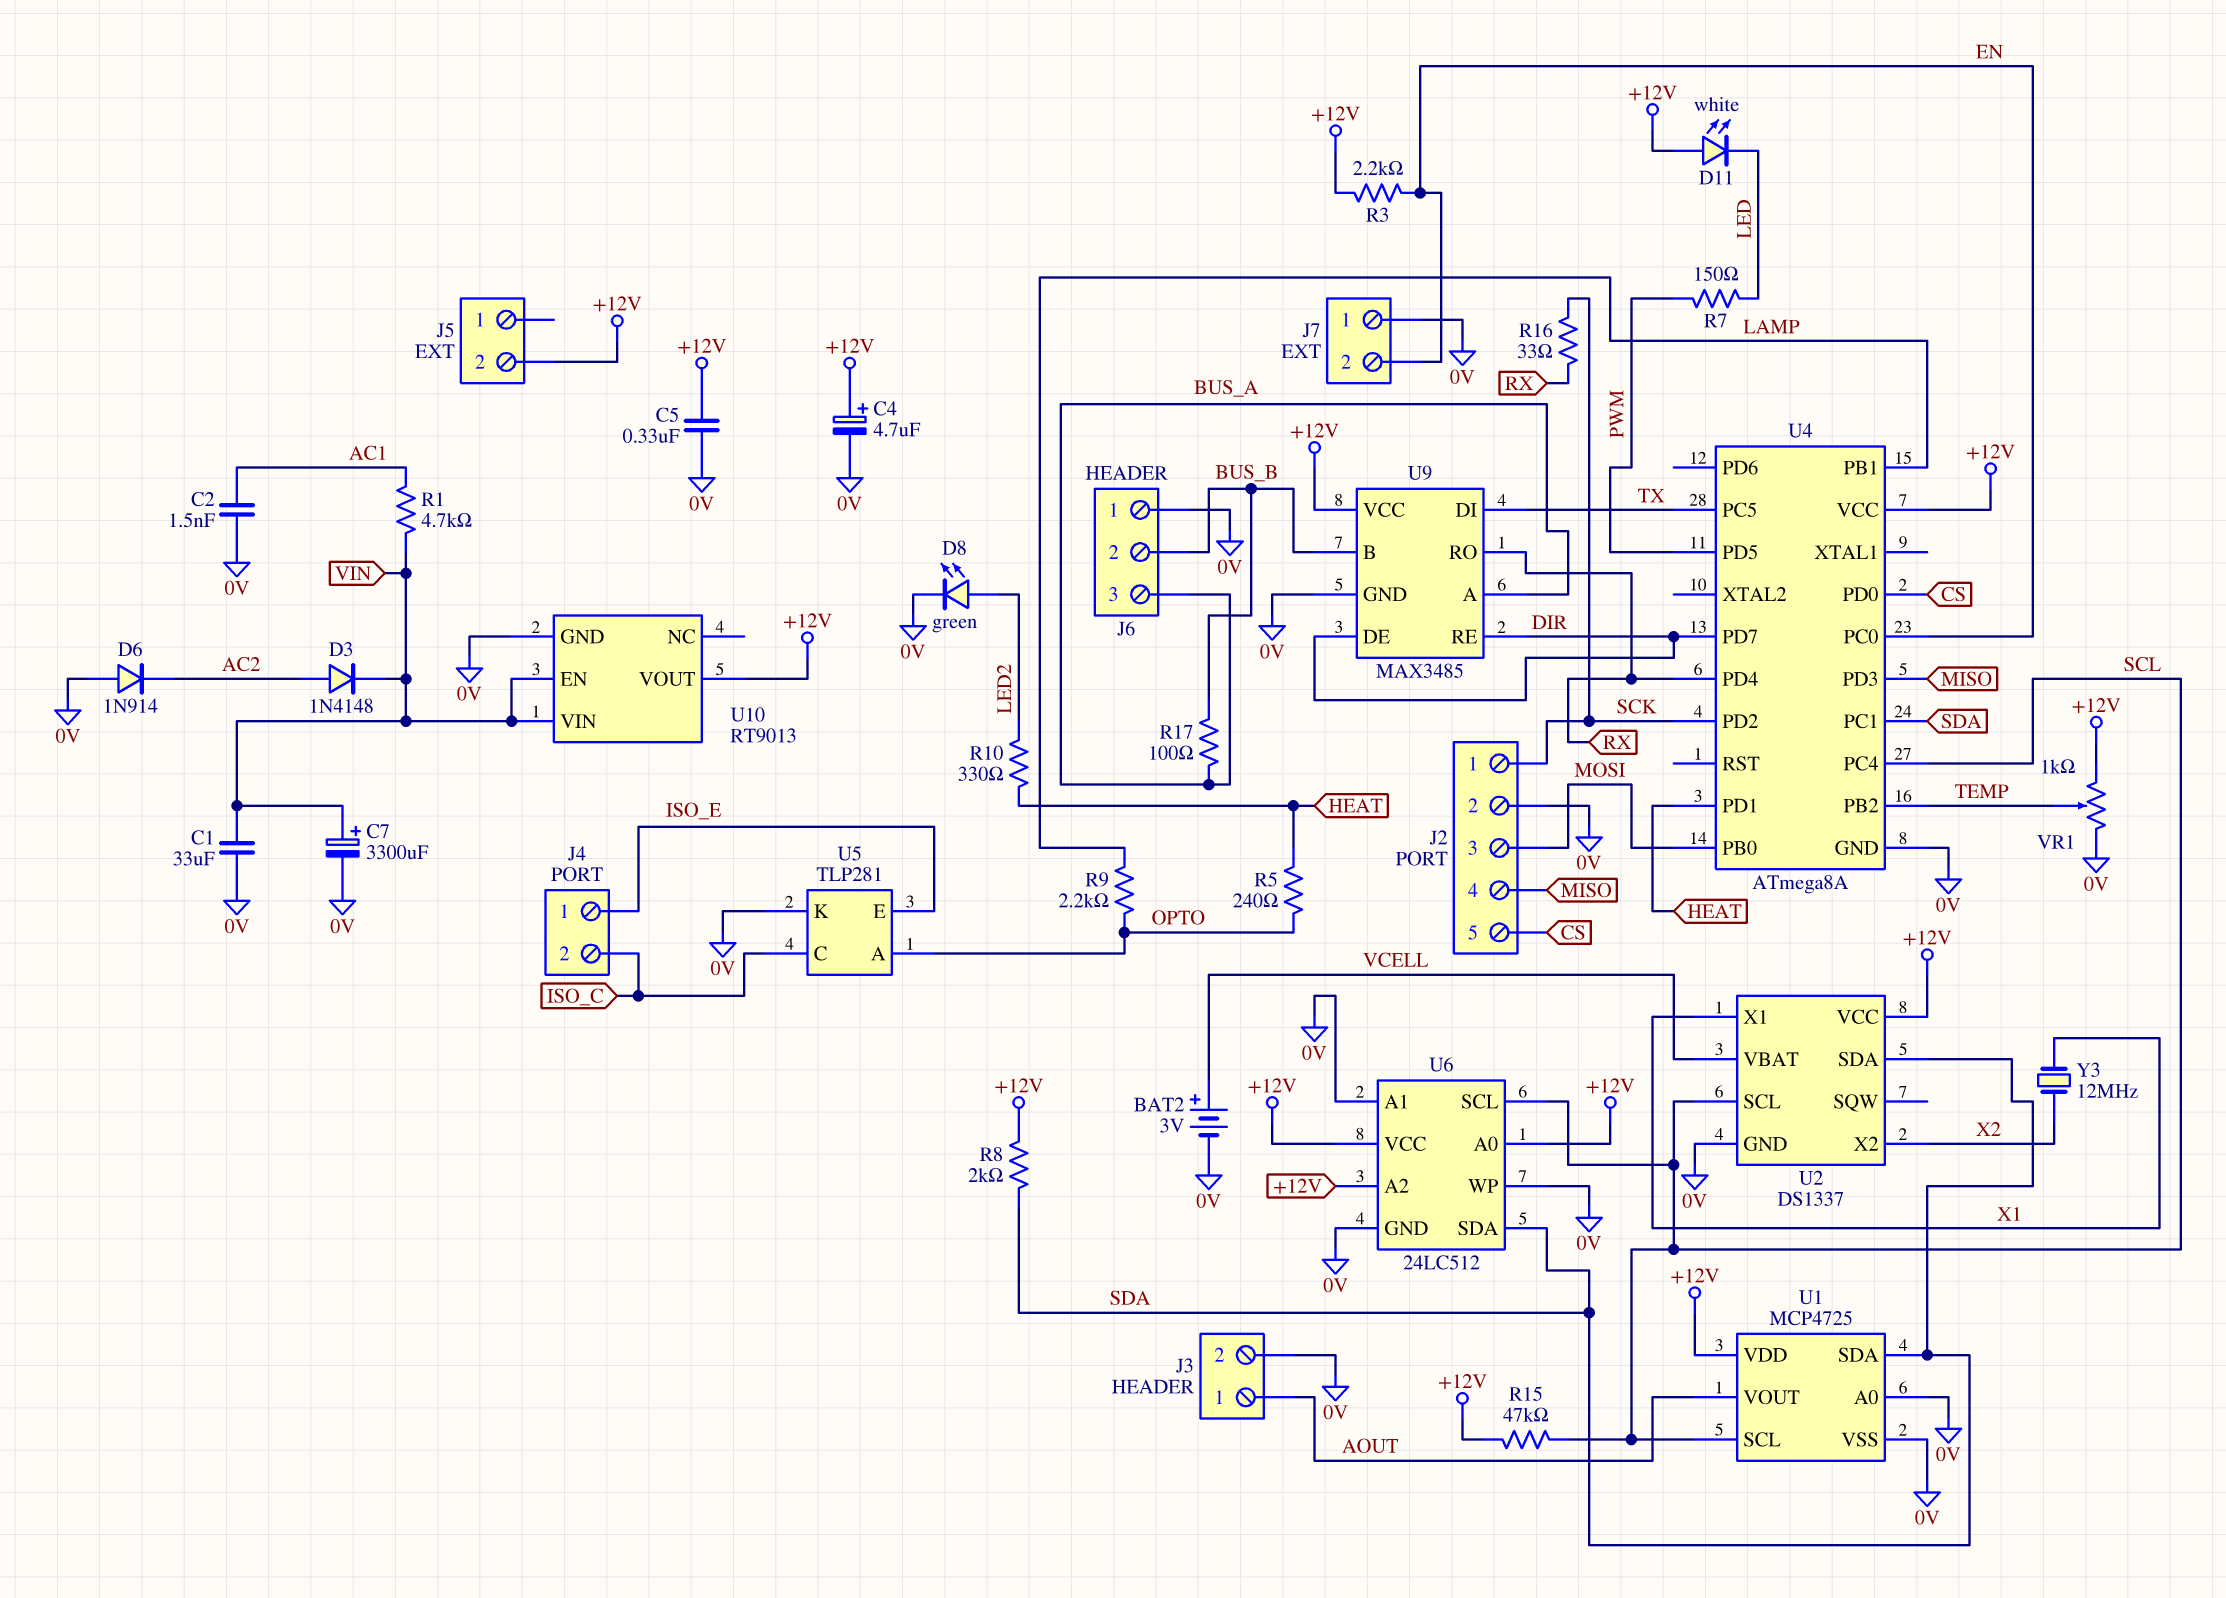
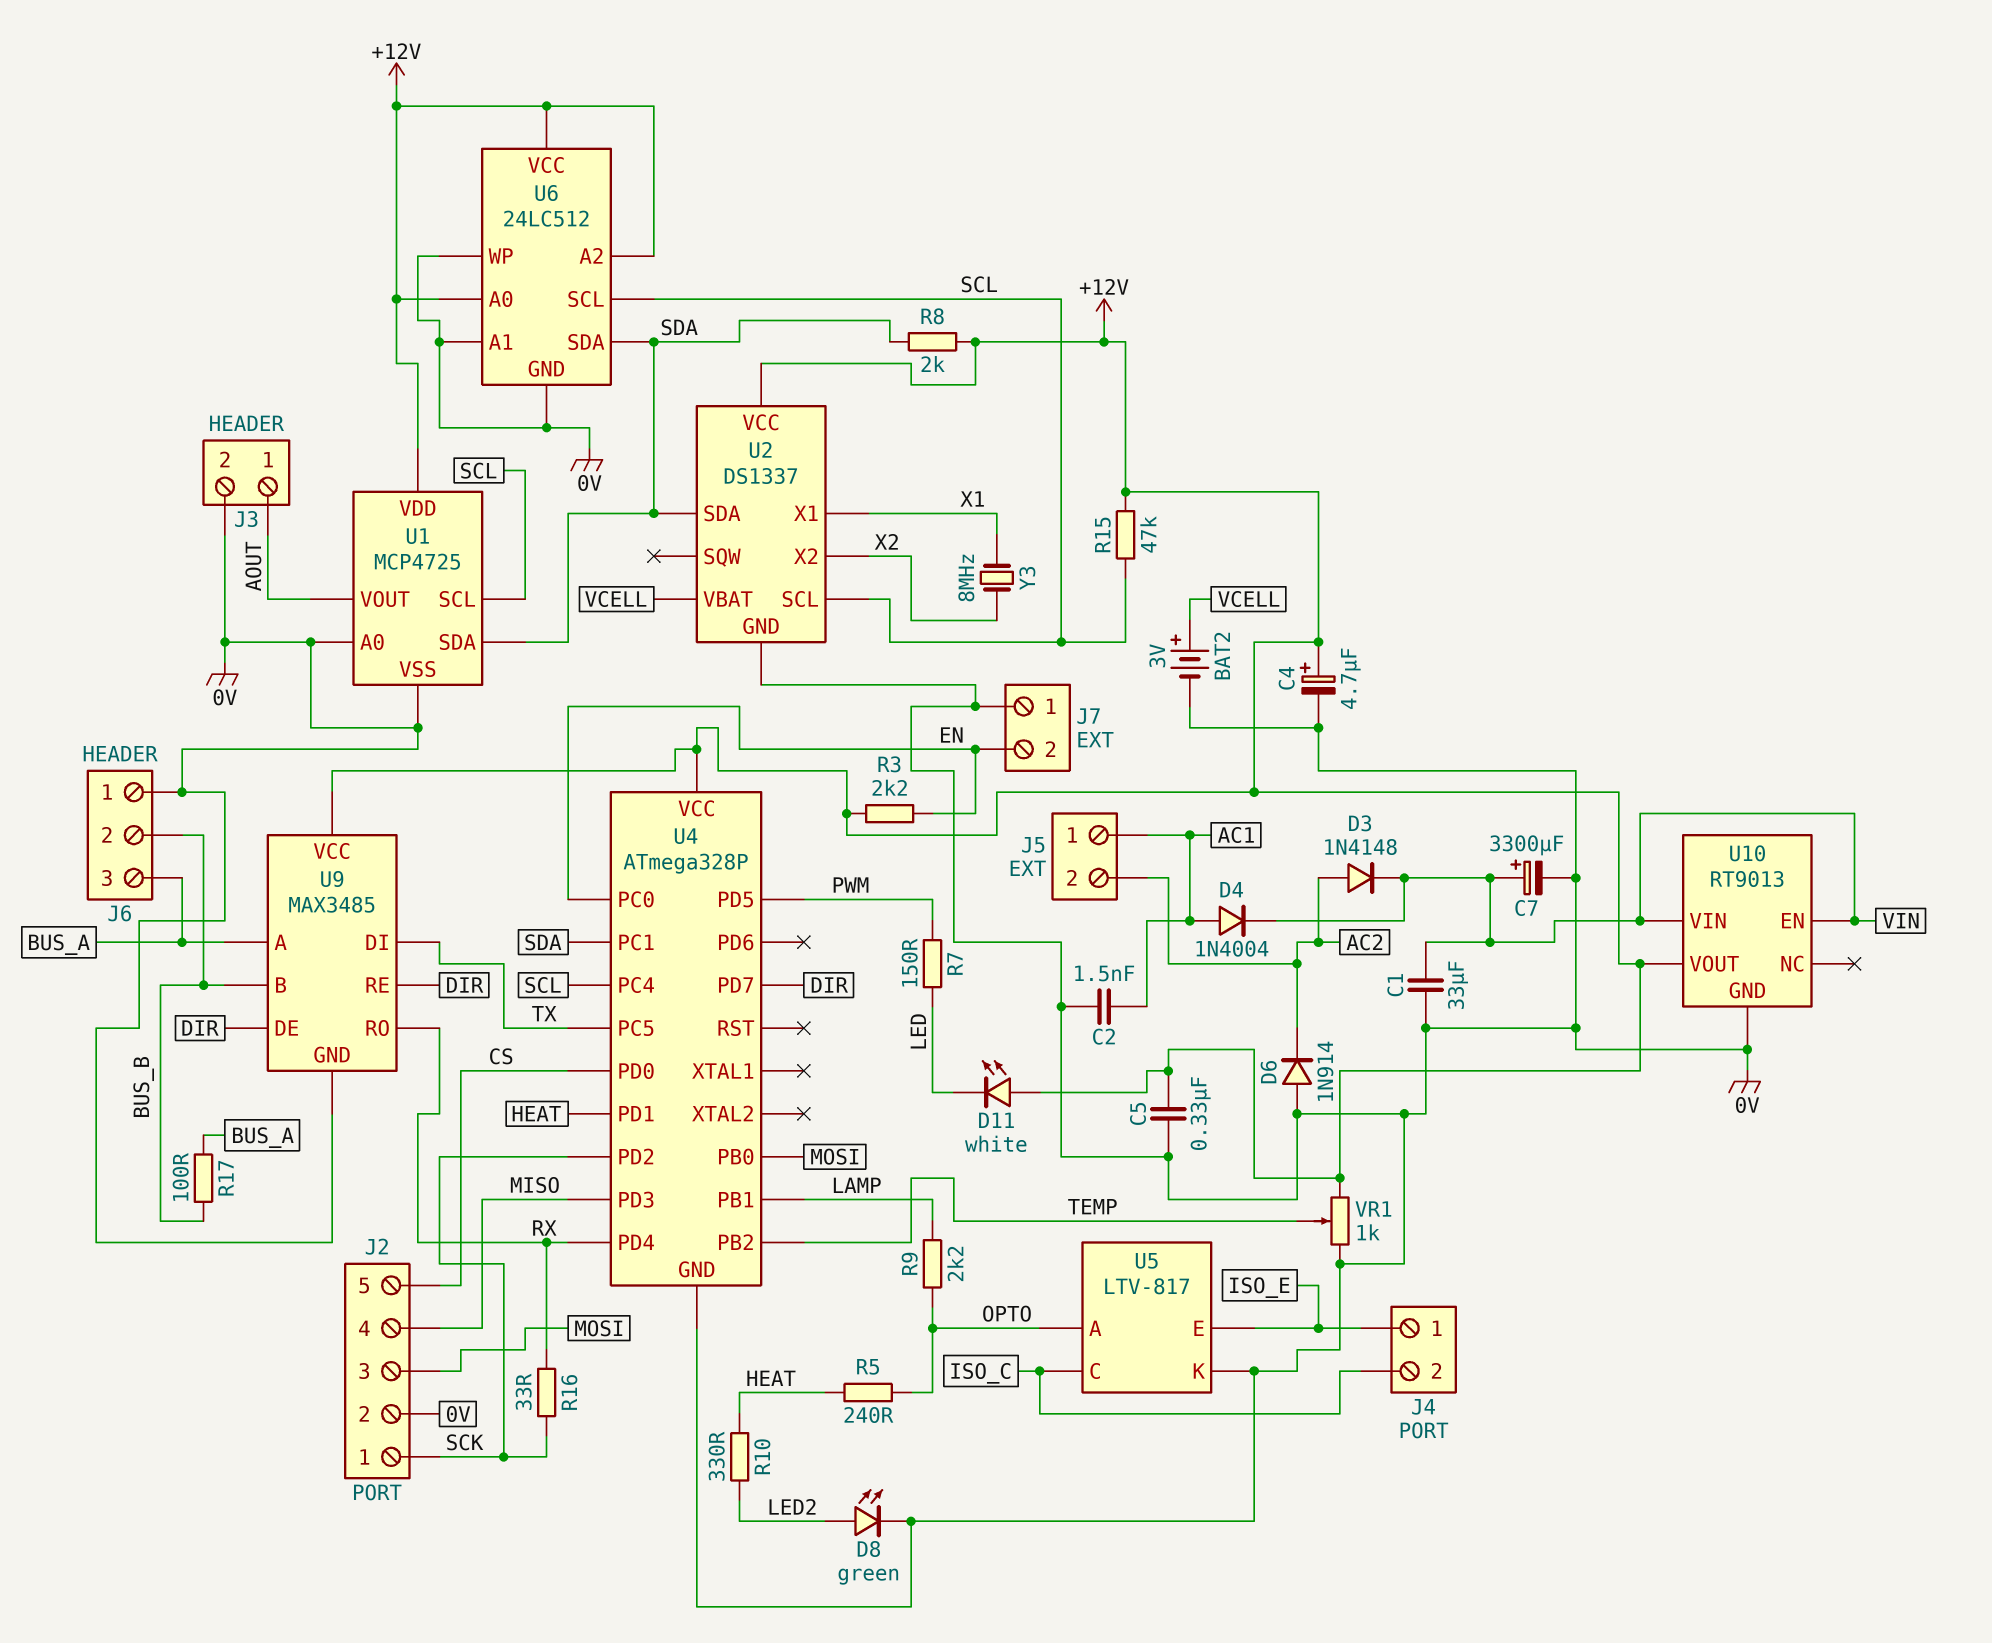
D4: none -> diode 1N4004 (A AC1, K VIN)
J5 pin 1: none -> AC1
J5 pin 2: +12V -> AC2
R1: 4.7k (AC1, VIN) -> none
U4: ATmega8A -> ATmega328P
U5: TLP281 -> LTV-817
Y3: 12MHz (X1, X2) -> 8MHz (X1, X2)

